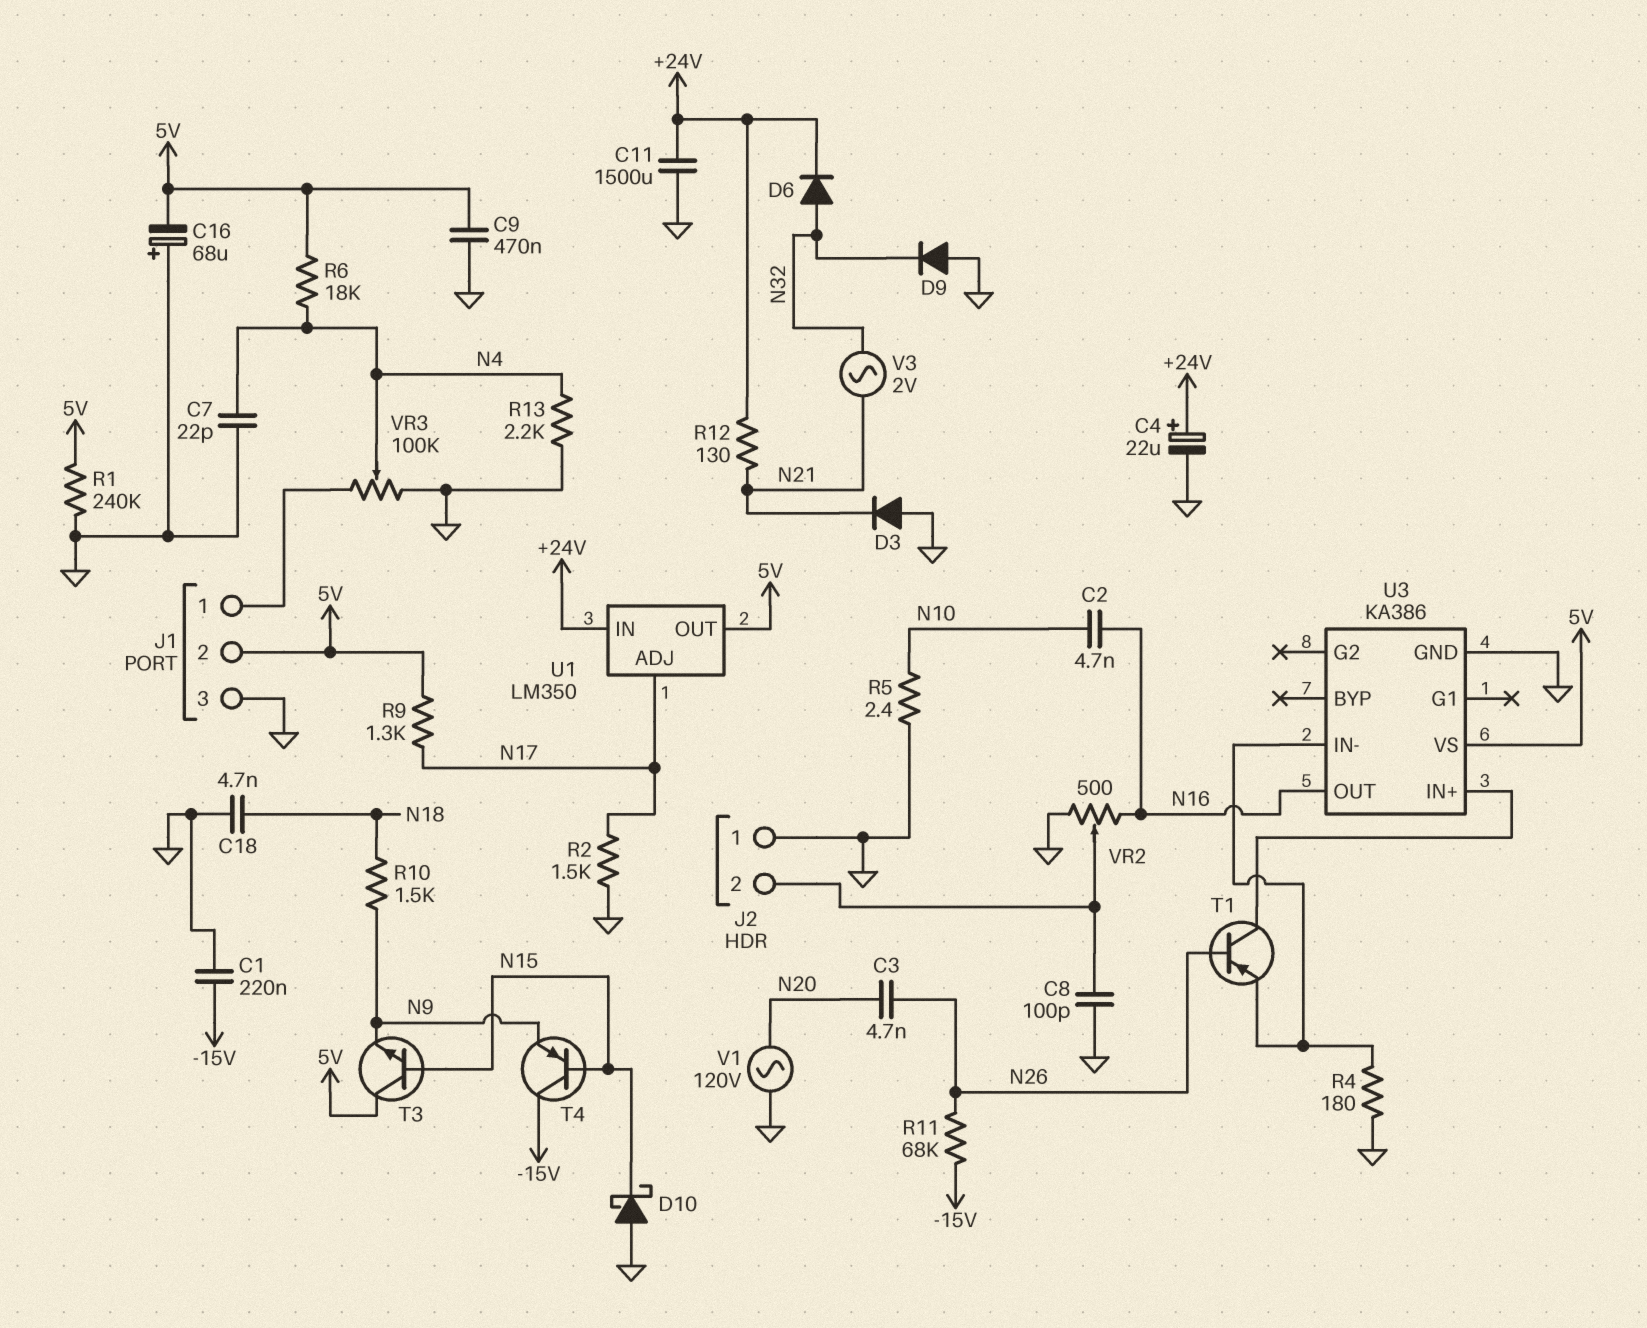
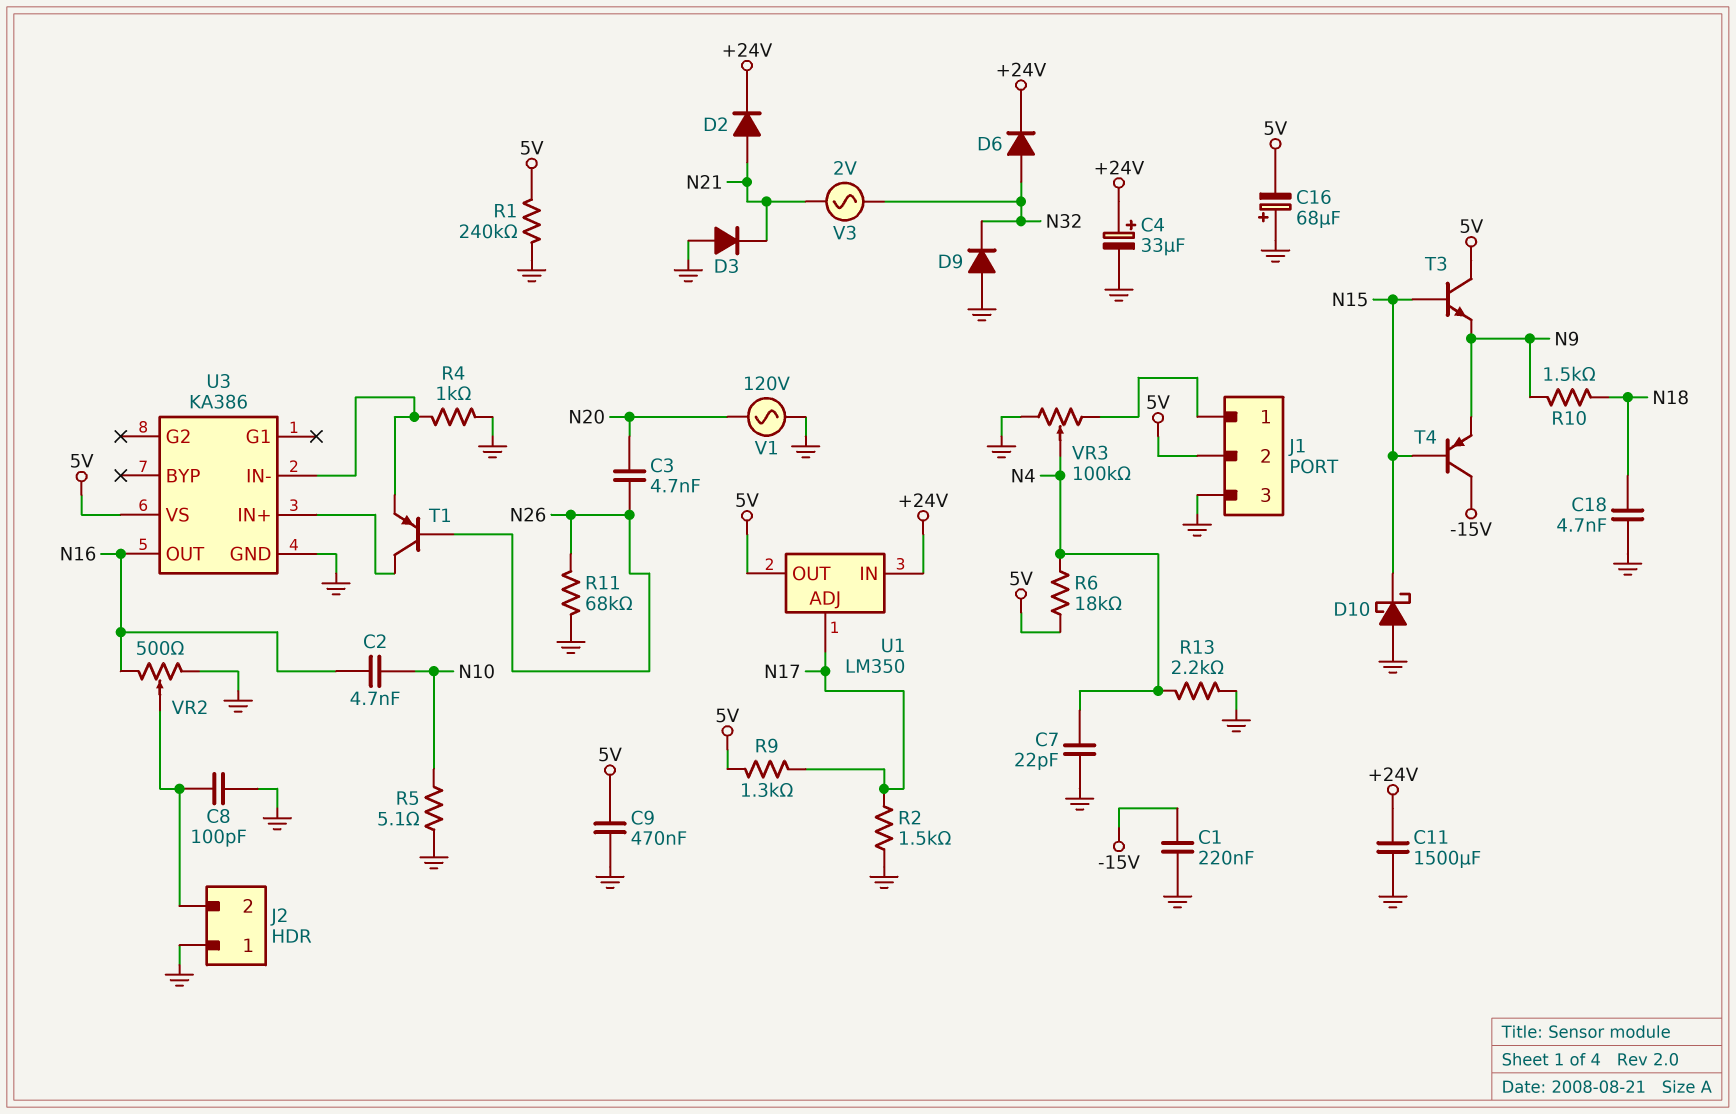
C4: 22uF (plus +24V, minus GND) -> 33uF (plus +24V, minus GND)
D2: none -> diode (A N21, K +24V)
R4: 180 (GND, U3/IN-) -> 1k (GND, U3/IN-)
R5: 2.4 (GND, N10) -> 5.1 (GND, N10)
R11: 68k (-15V, N26) -> 68k (GND, N26)
R12: 130 (+24V, N21) -> none

